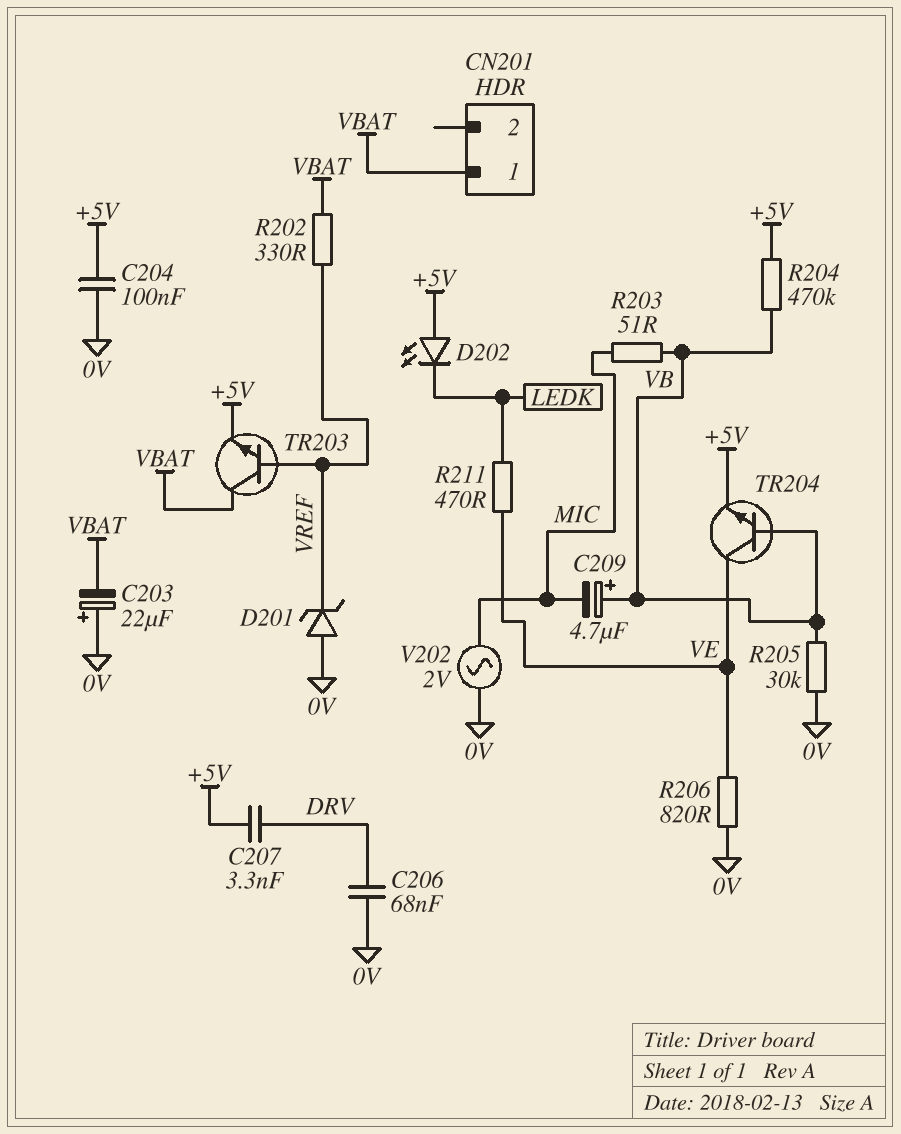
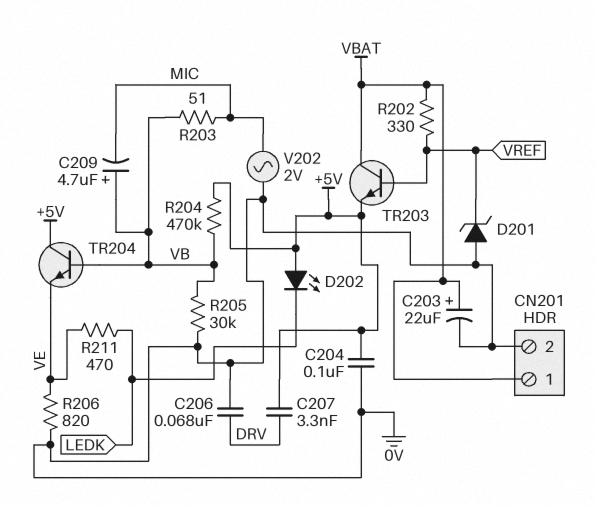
C203: 22uF (plus 0V, minus VBAT) -> 22uF (plus VBAT, minus 0V)
CN201 pin 2: none -> 0V
TR204: NPN (B VB, C VE, E +5V) -> NPN (B VB, C +5V, E VE)

